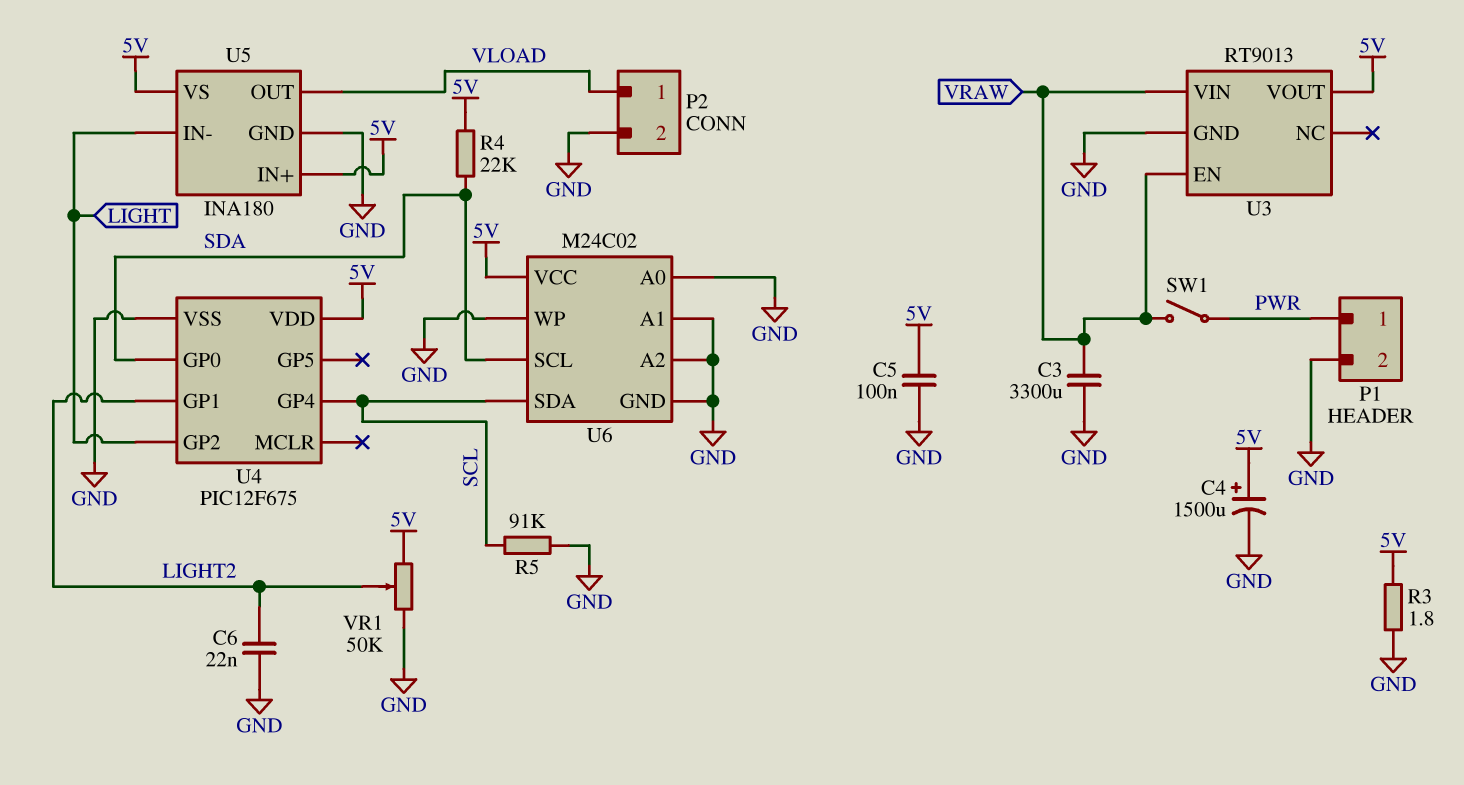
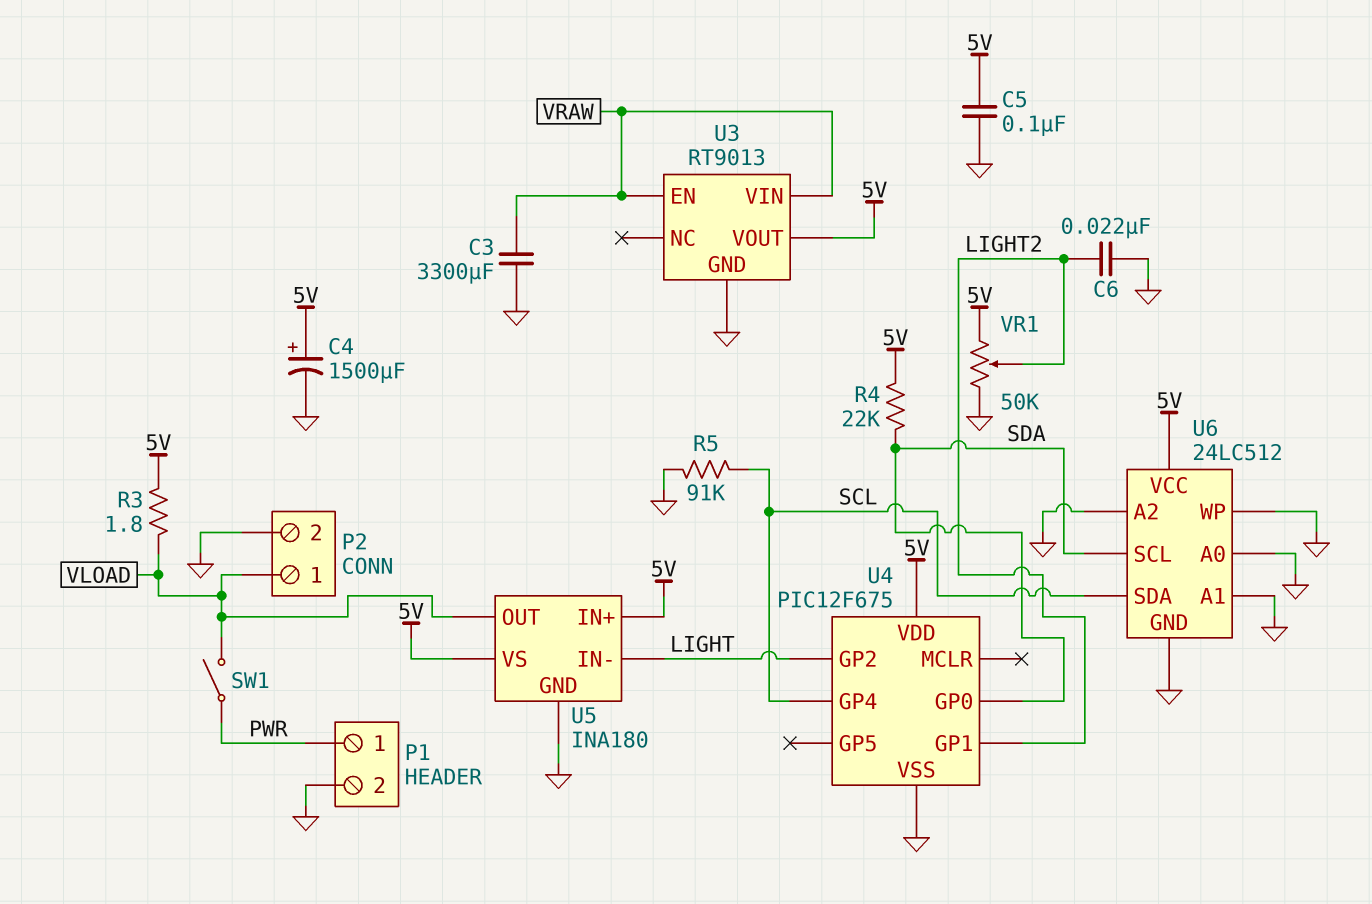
R3: 1.8 (5V, GND) -> 1.8 (5V, VLOAD)
SW1: switch (PWR, VRAW) -> switch (PWR, VLOAD)
U6: M24C02 -> 24LC512

